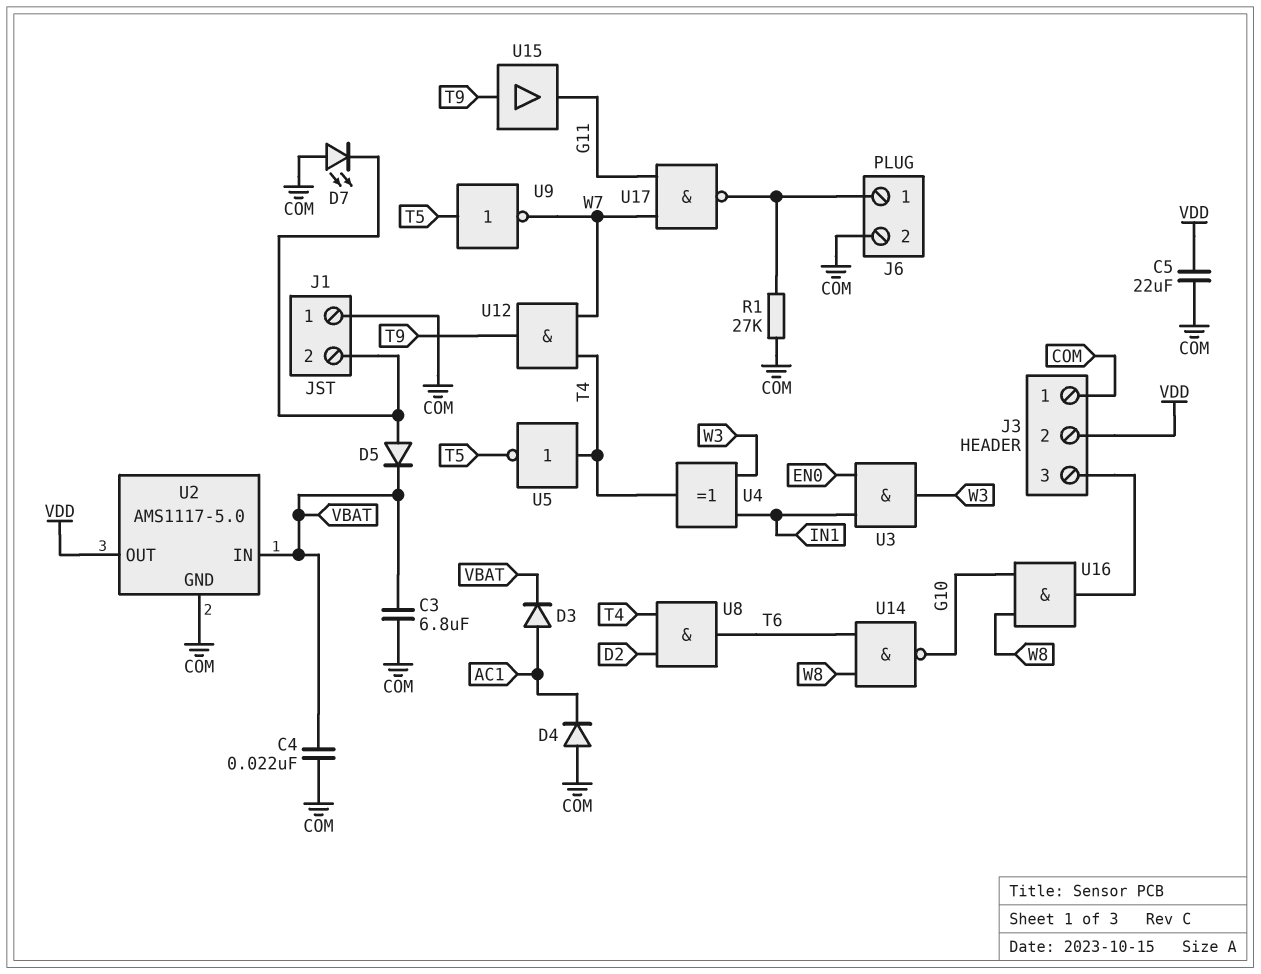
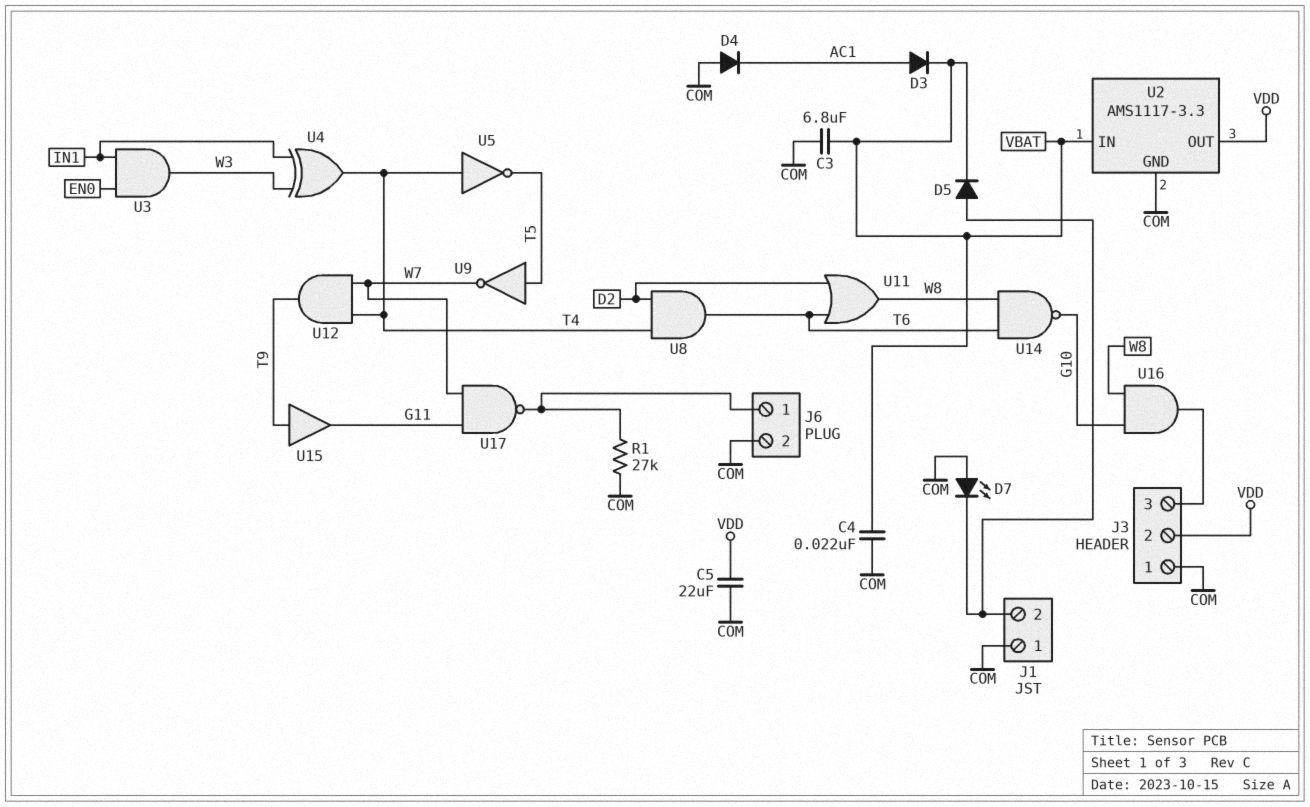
U2: AMS1117-5.0 -> AMS1117-3.3
U11: none -> OR (in D2, in T6, out W8)

